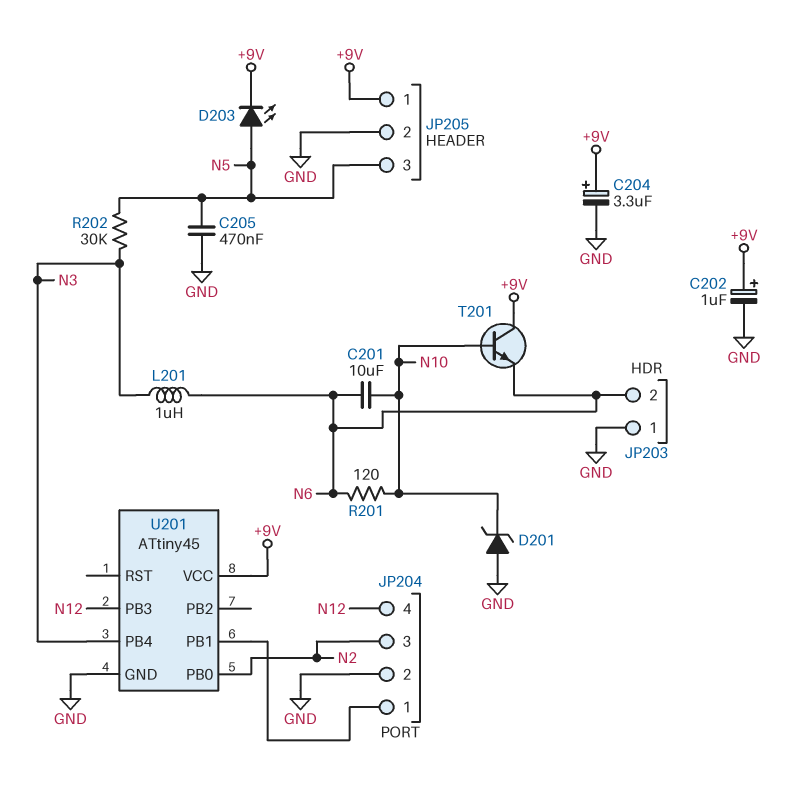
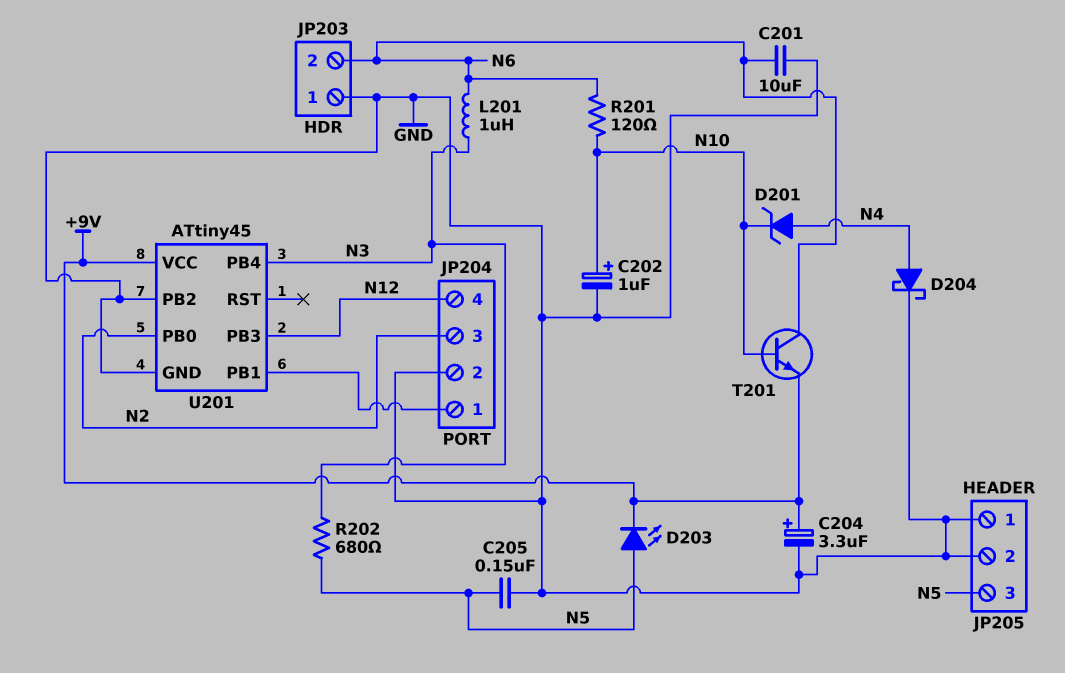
C201: 10uF (N6, N10) -> 10uF (GND, N6)
C202: 1uF (plus +9V, minus GND) -> 1uF (plus N10, minus GND)
C205: 470nF (GND, N5) -> 150nF (GND, N5)
D201: zener (A GND, K N10) -> zener (A N4, K N10)
D204: none -> schottky (A N4, K GND)
JP205 pin 1: +9V -> GND
R202: 30k (N3, N5) -> 680 (N3, N5)
T201: NPN (B N10, C +9V, E N6) -> NPN (B N10, C N6, E +9V)
U201 pin PB2: none -> GND

